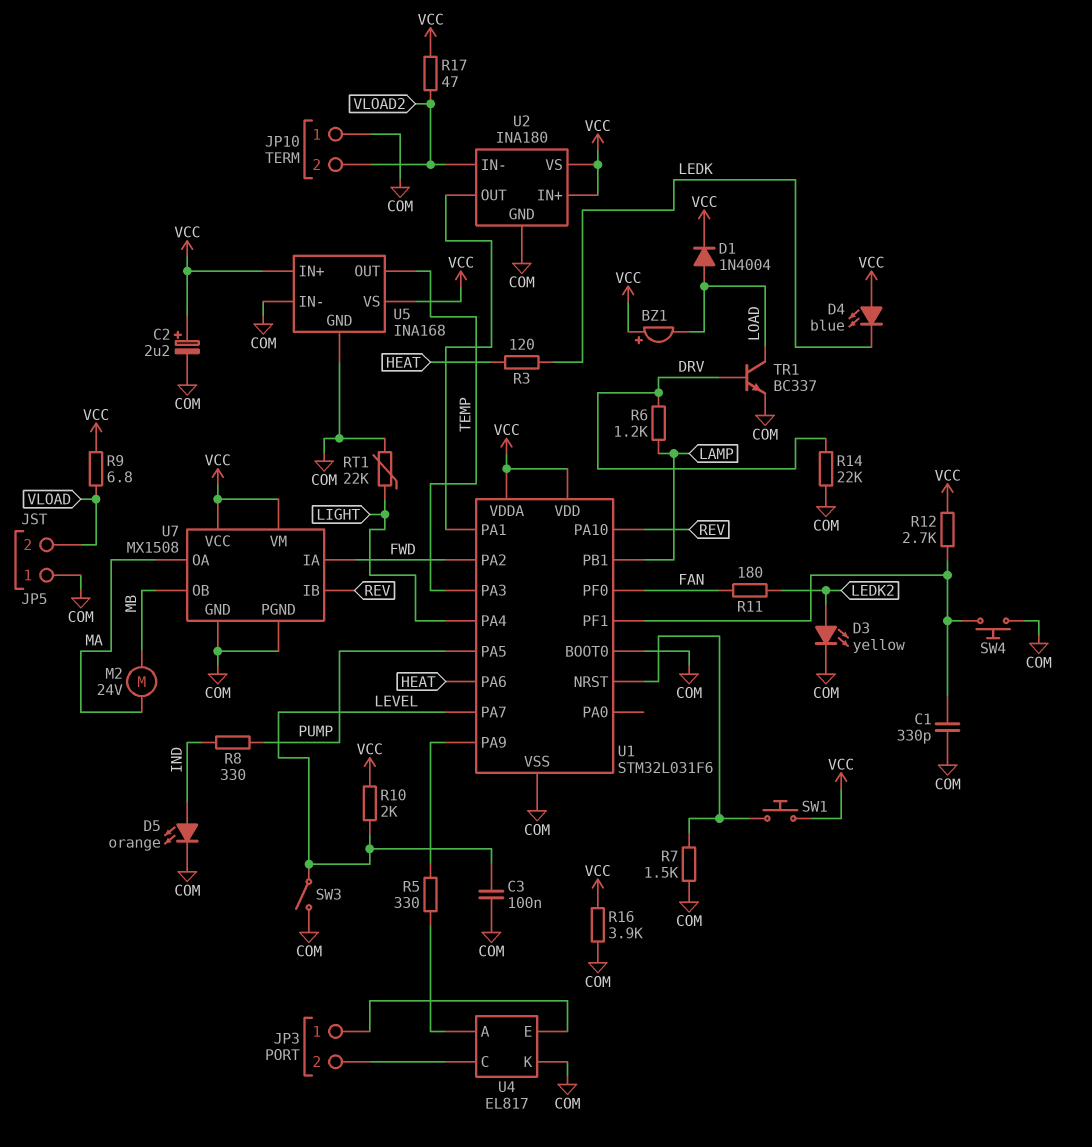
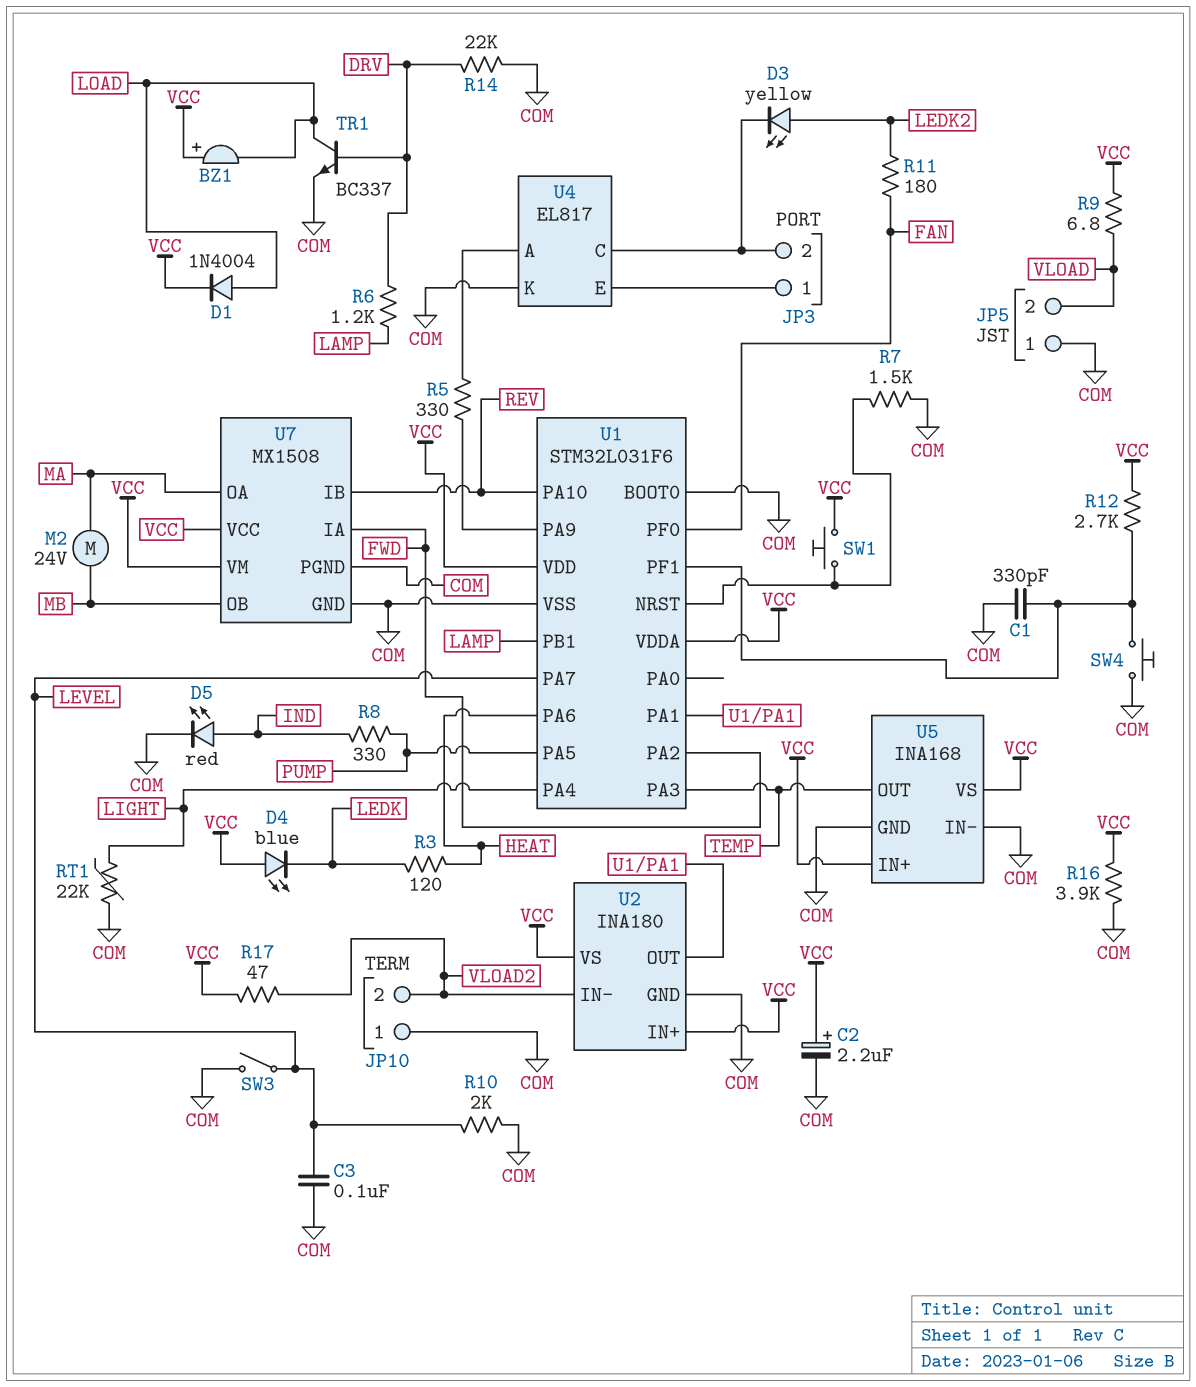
D3: LED yellow (A LEDK2, K COM) -> LED yellow (A LEDK2, K JP3/2)
D5: LED orange (A IND, K COM) -> LED red (A IND, K COM)
R10: 2k (LEVEL, VCC) -> 2k (COM, LEVEL)

